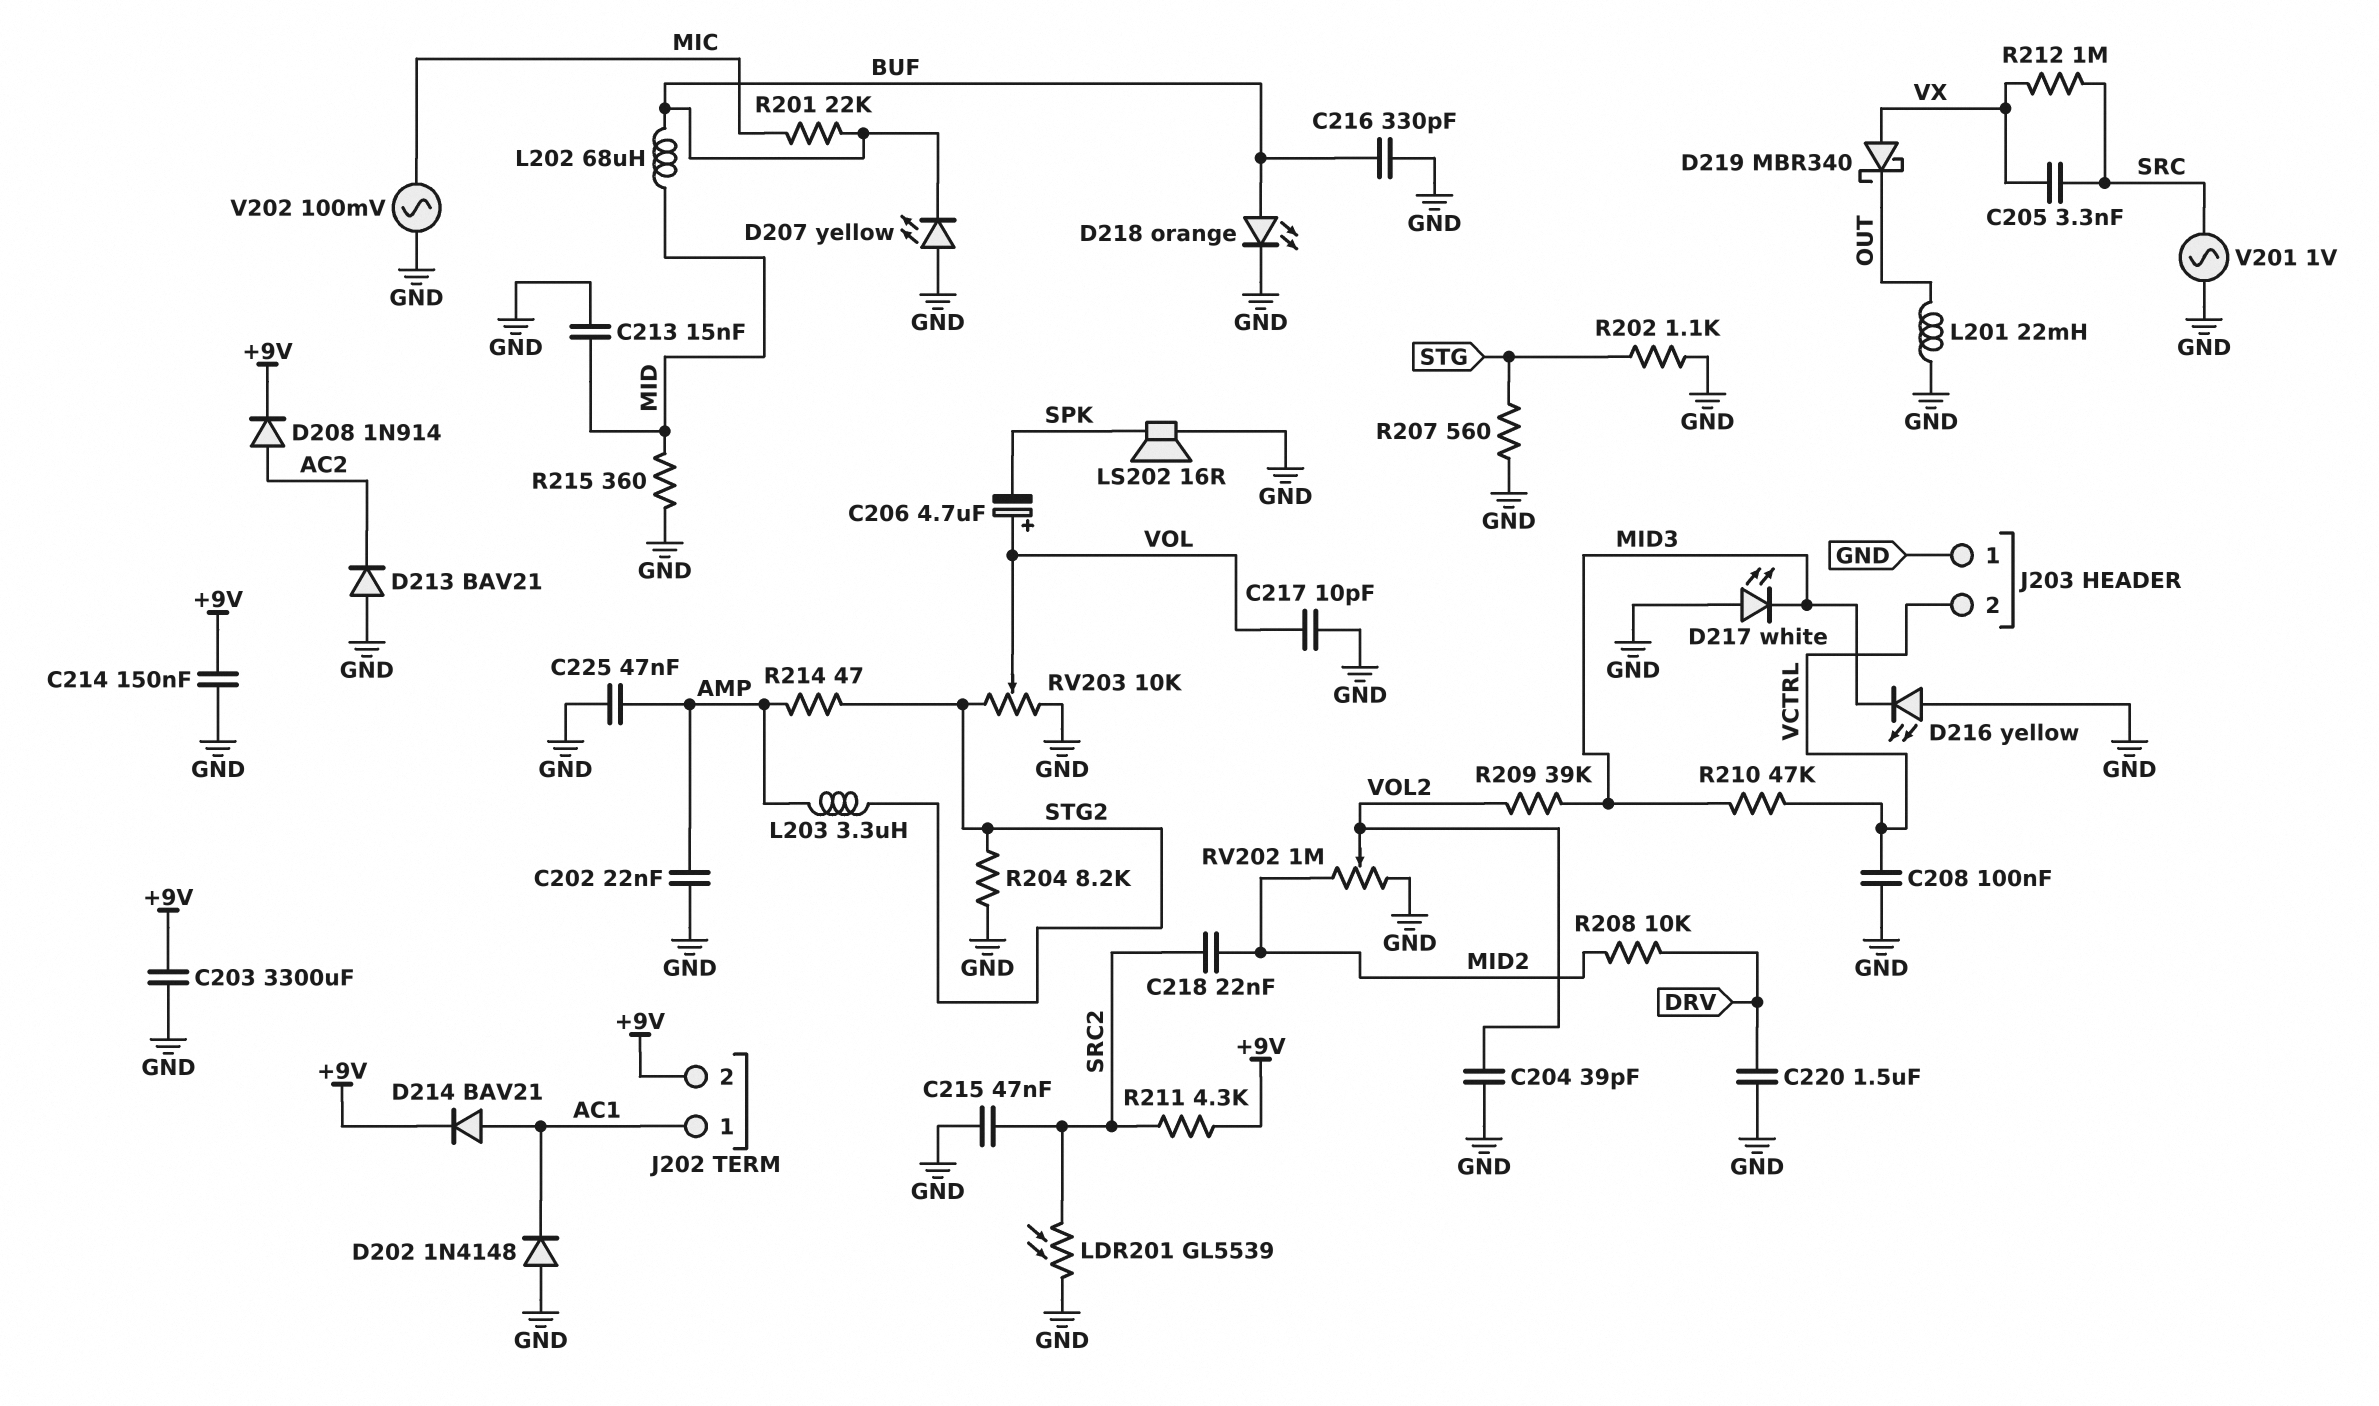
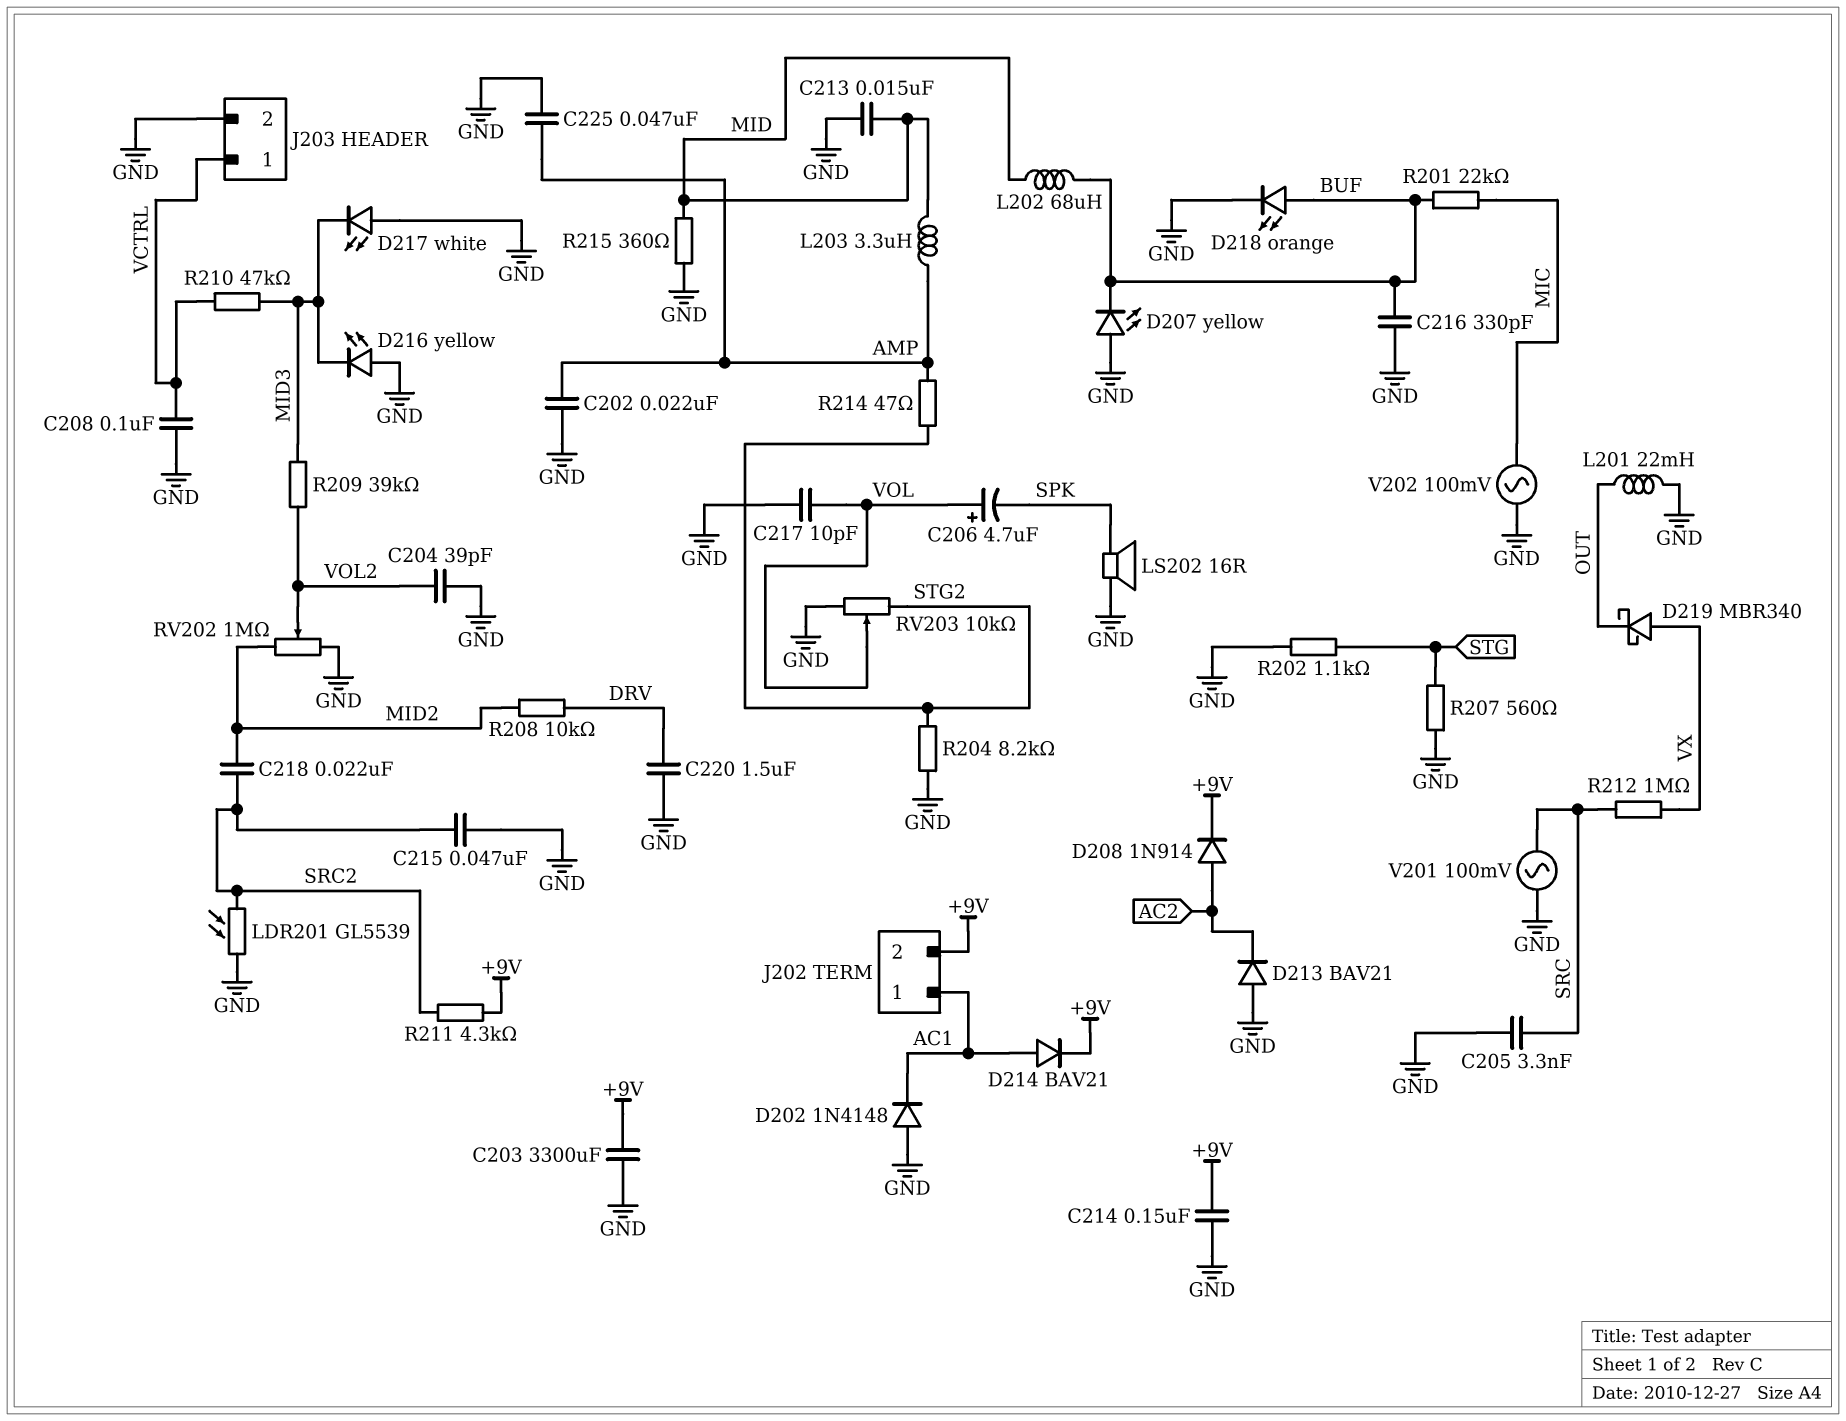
C205: 3.3nF (SRC, VX) -> 3.3nF (GND, SRC)
J203 pin 1: GND -> VCTRL
J203 pin 2: VCTRL -> GND
L203: 3.3uH (AMP, STG2) -> 3.3uH (AMP, MID)
V201: AC 1V (GND, SRC) -> AC 100mV (GND, SRC)

